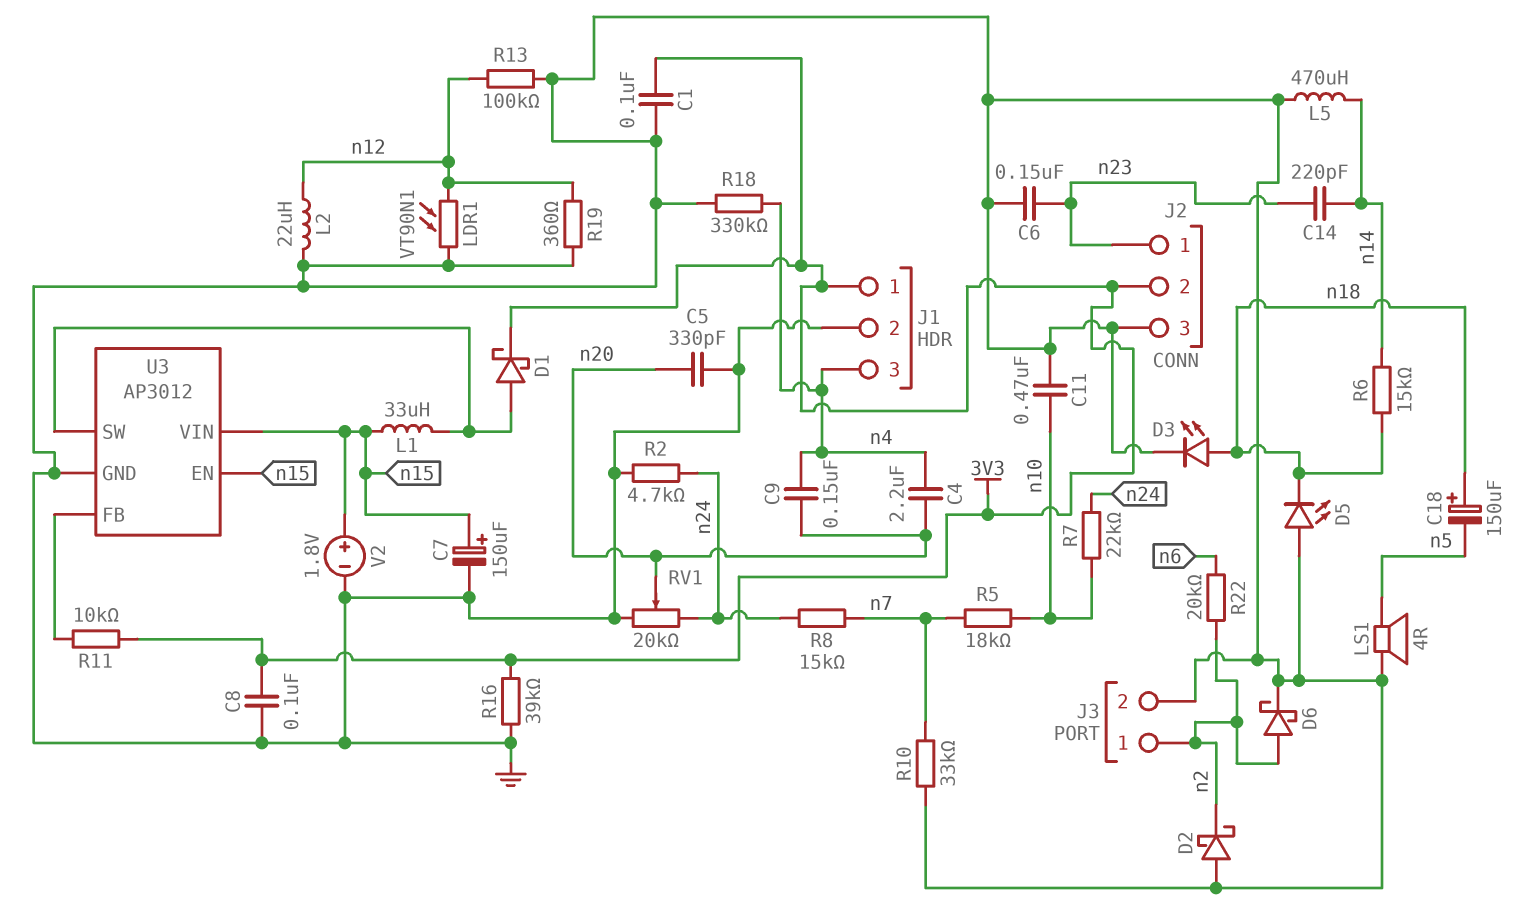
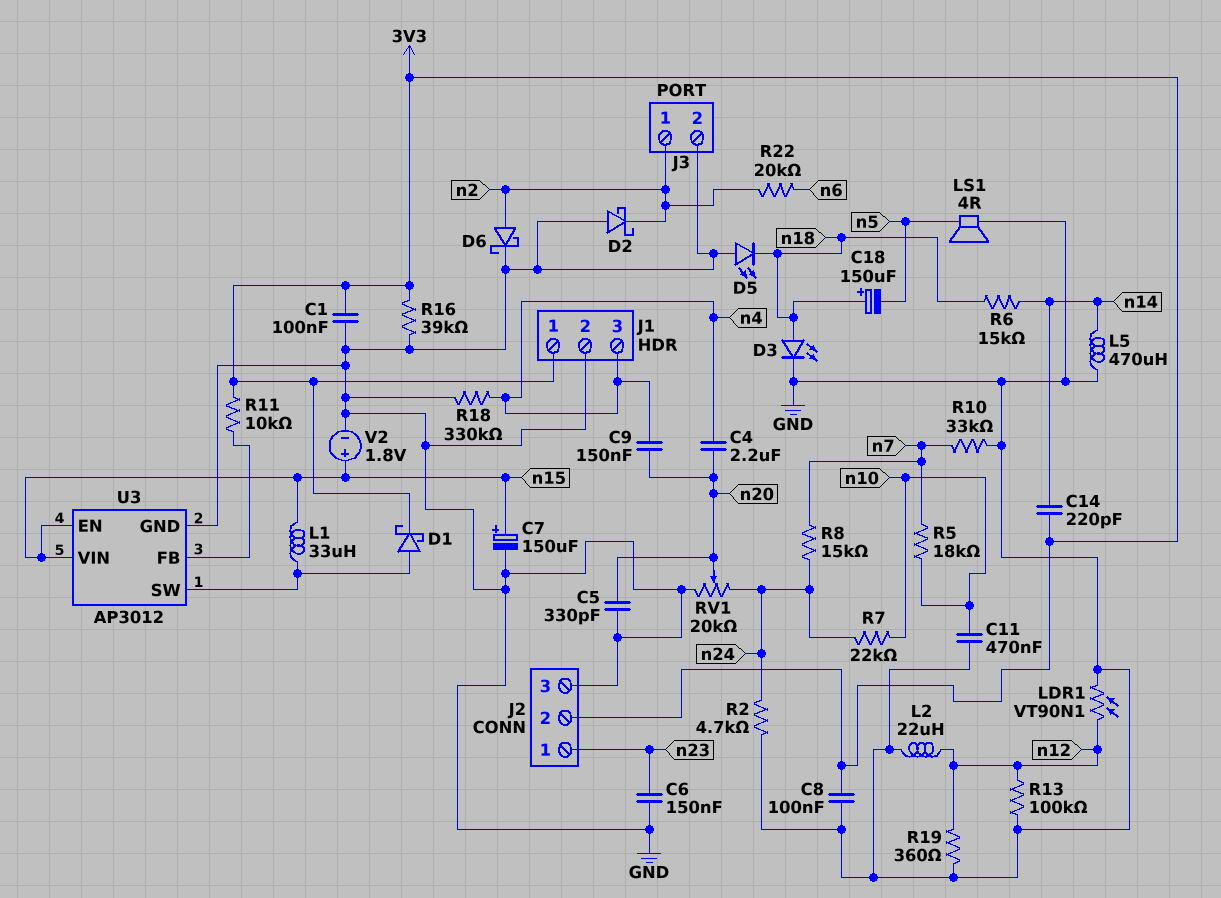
C14: 220pF (n14, n23) -> 220pF (3V3, n14)

